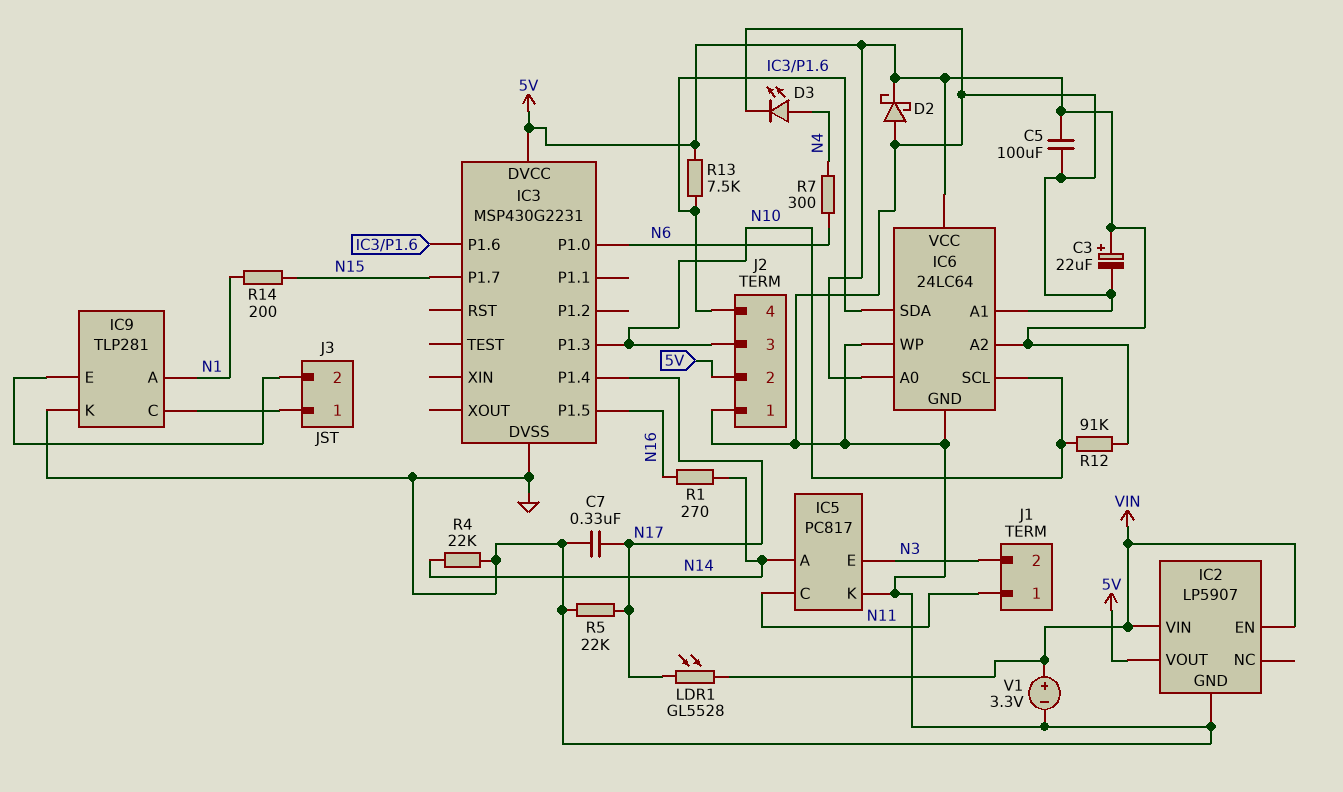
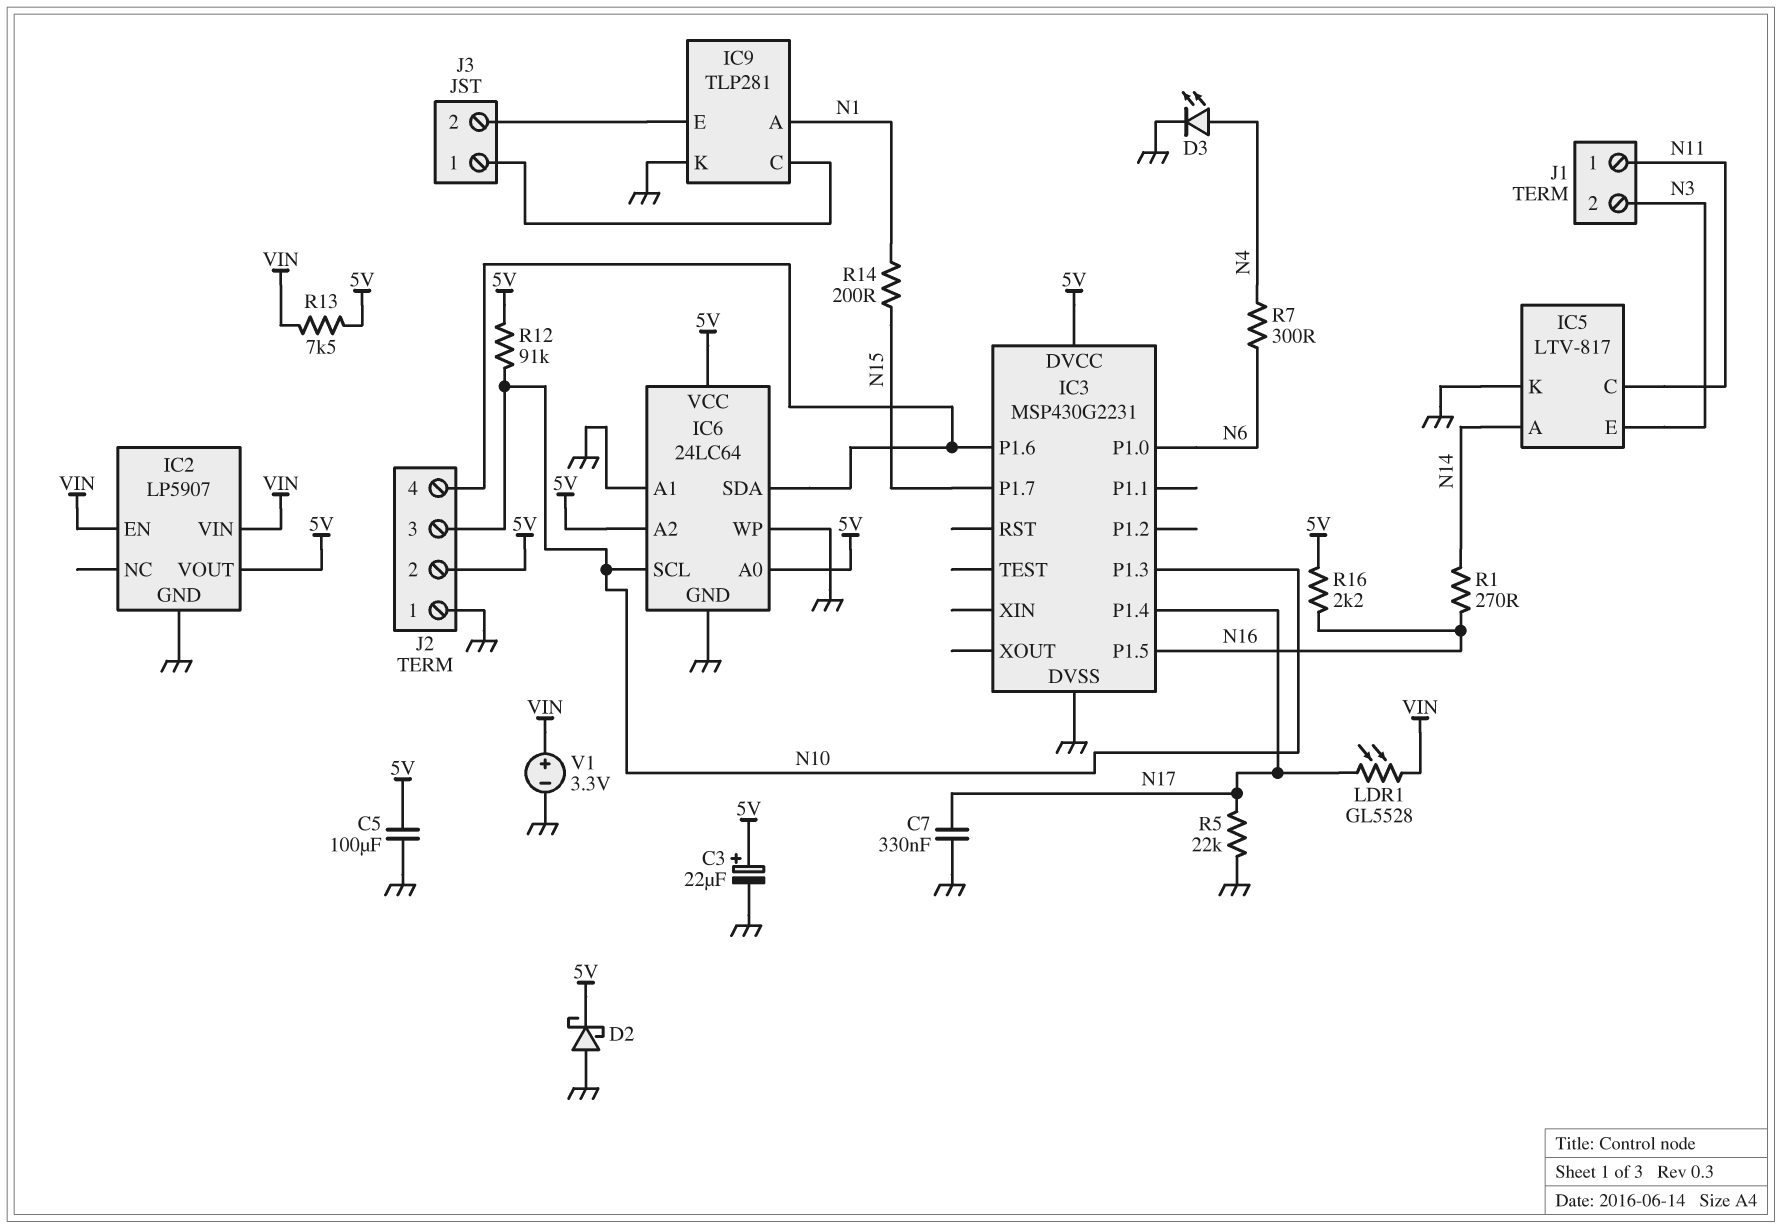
IC5: PC817 -> LTV-817
R4: 22k (GND, N14) -> none
R13: 7.5k (5V, IC3/P1.6) -> 7.5k (5V, VIN)
R16: none -> 2.2k (5V, N16)

